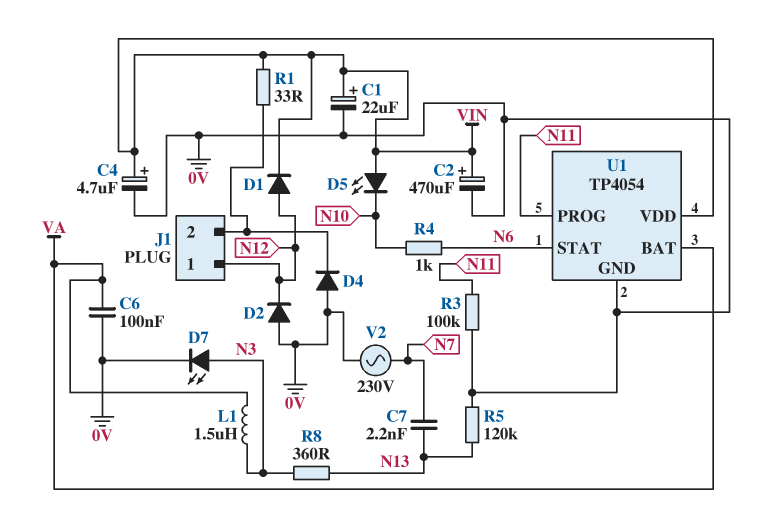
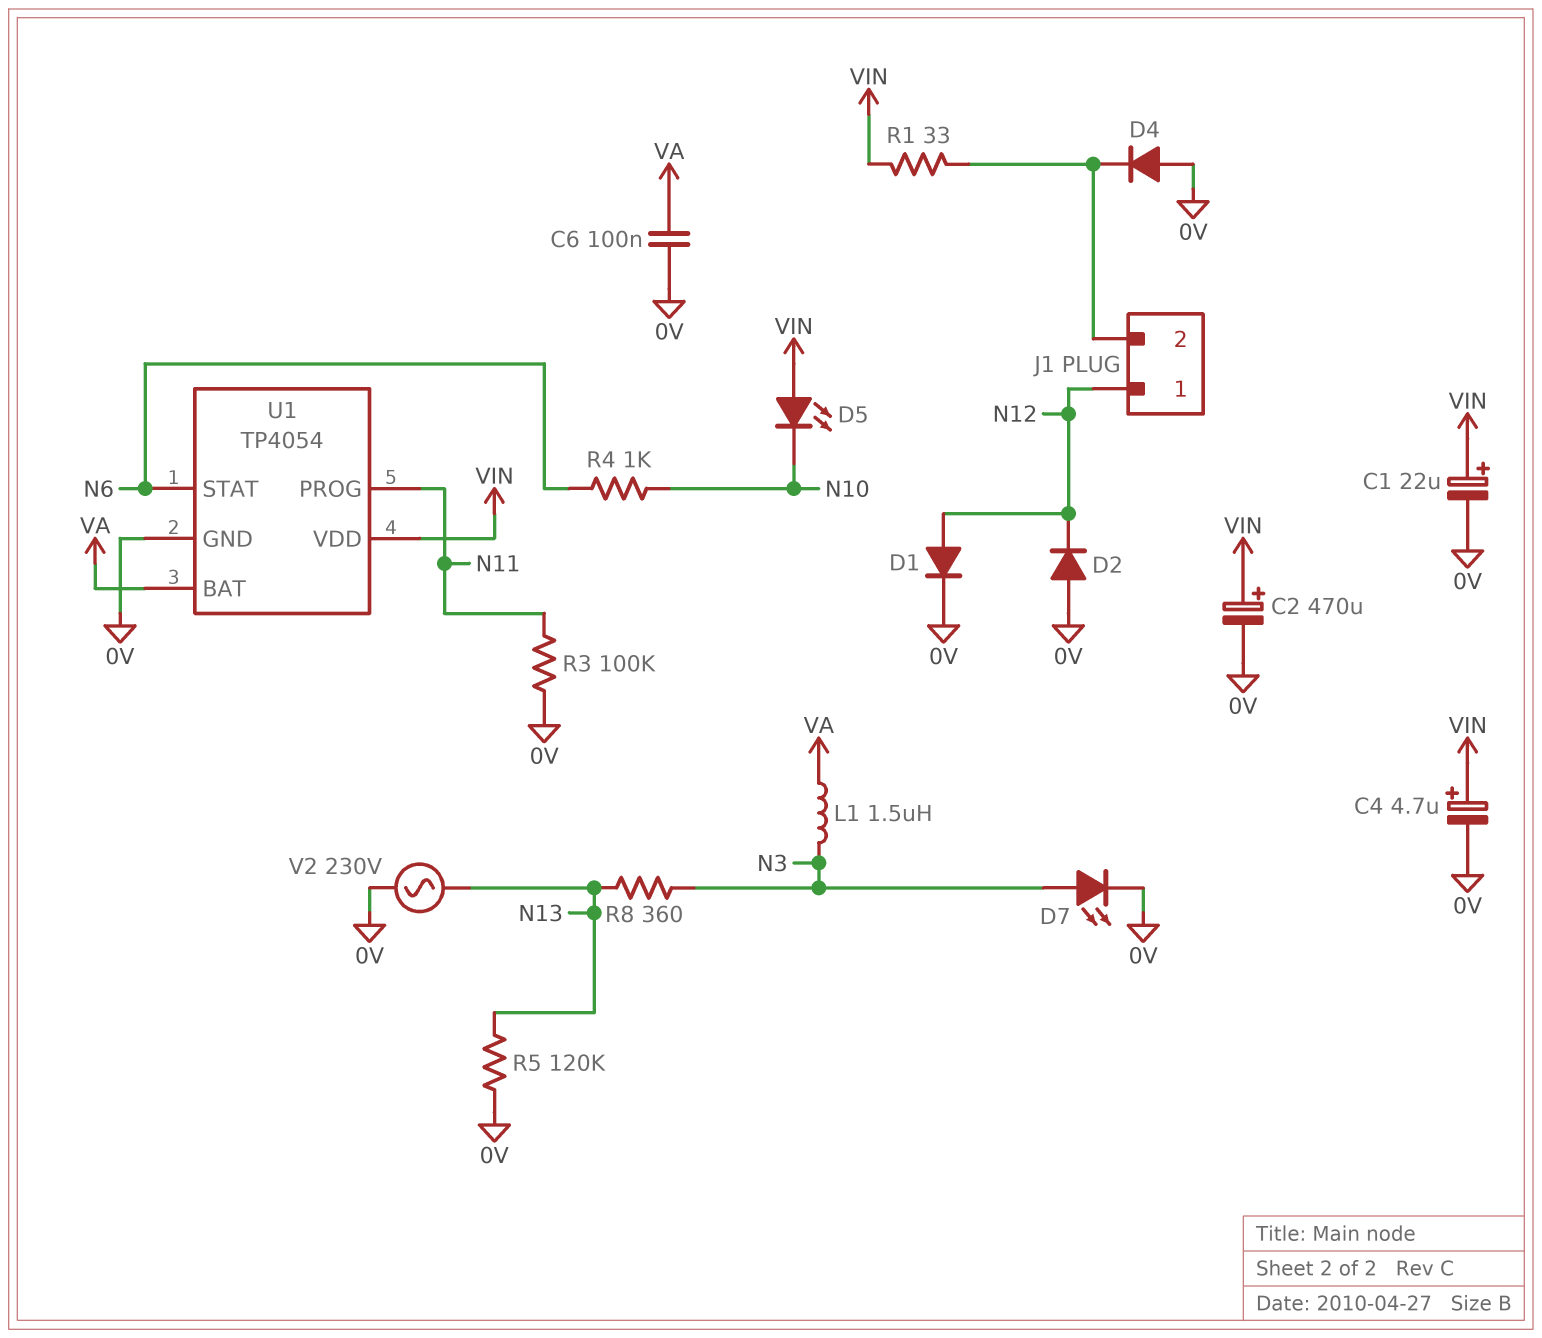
C7: 2.2nF (N7, N13) -> none
D1: diode (A N12, K VIN) -> diode (A N12, K 0V)
V2: AC 230V (0V, N7) -> AC 230V (0V, N13)

